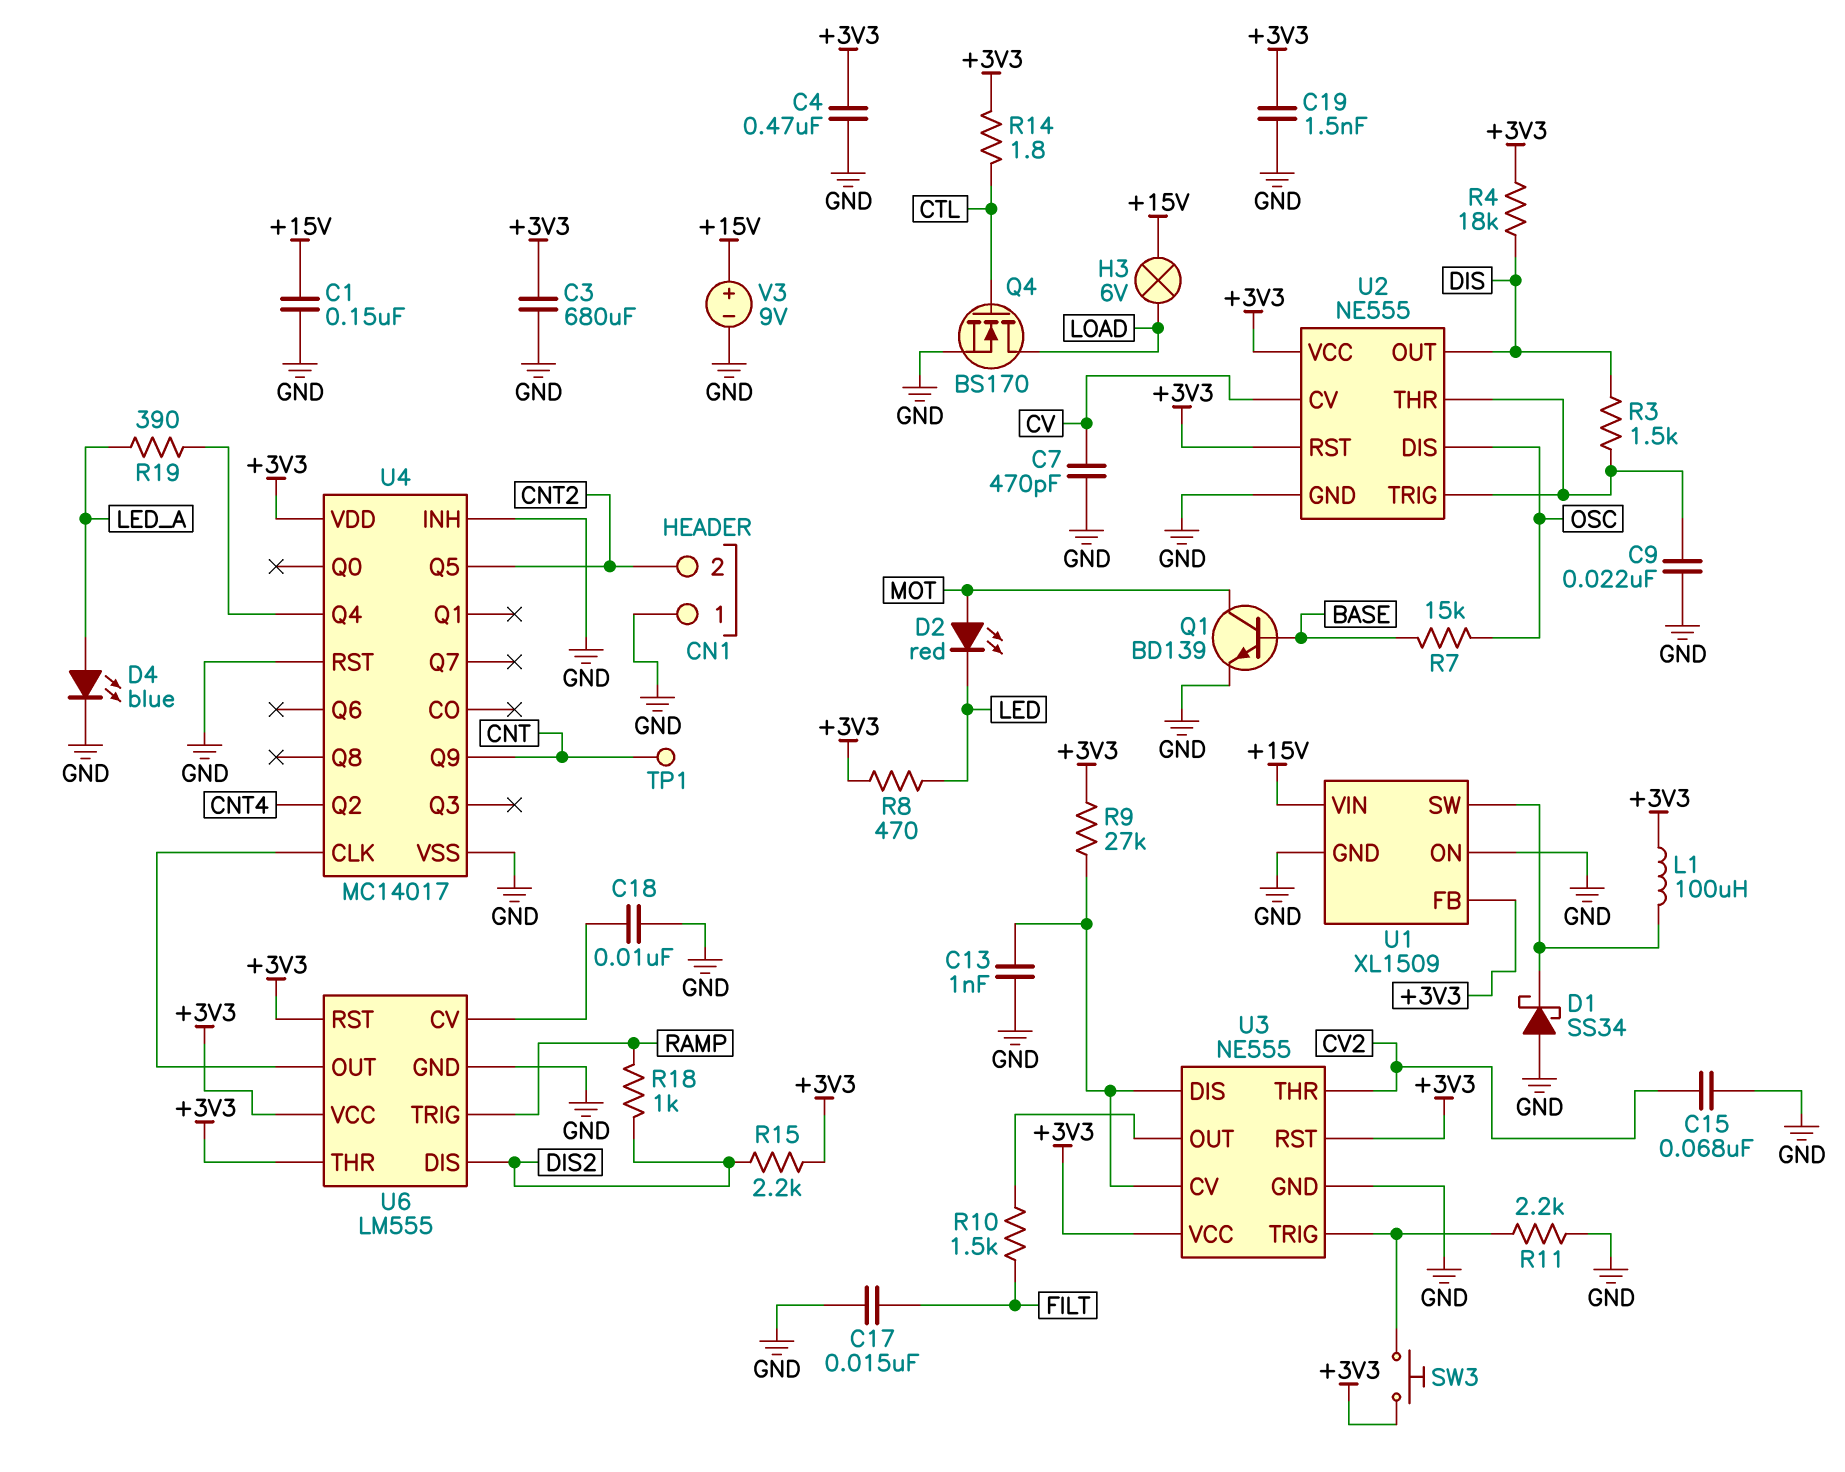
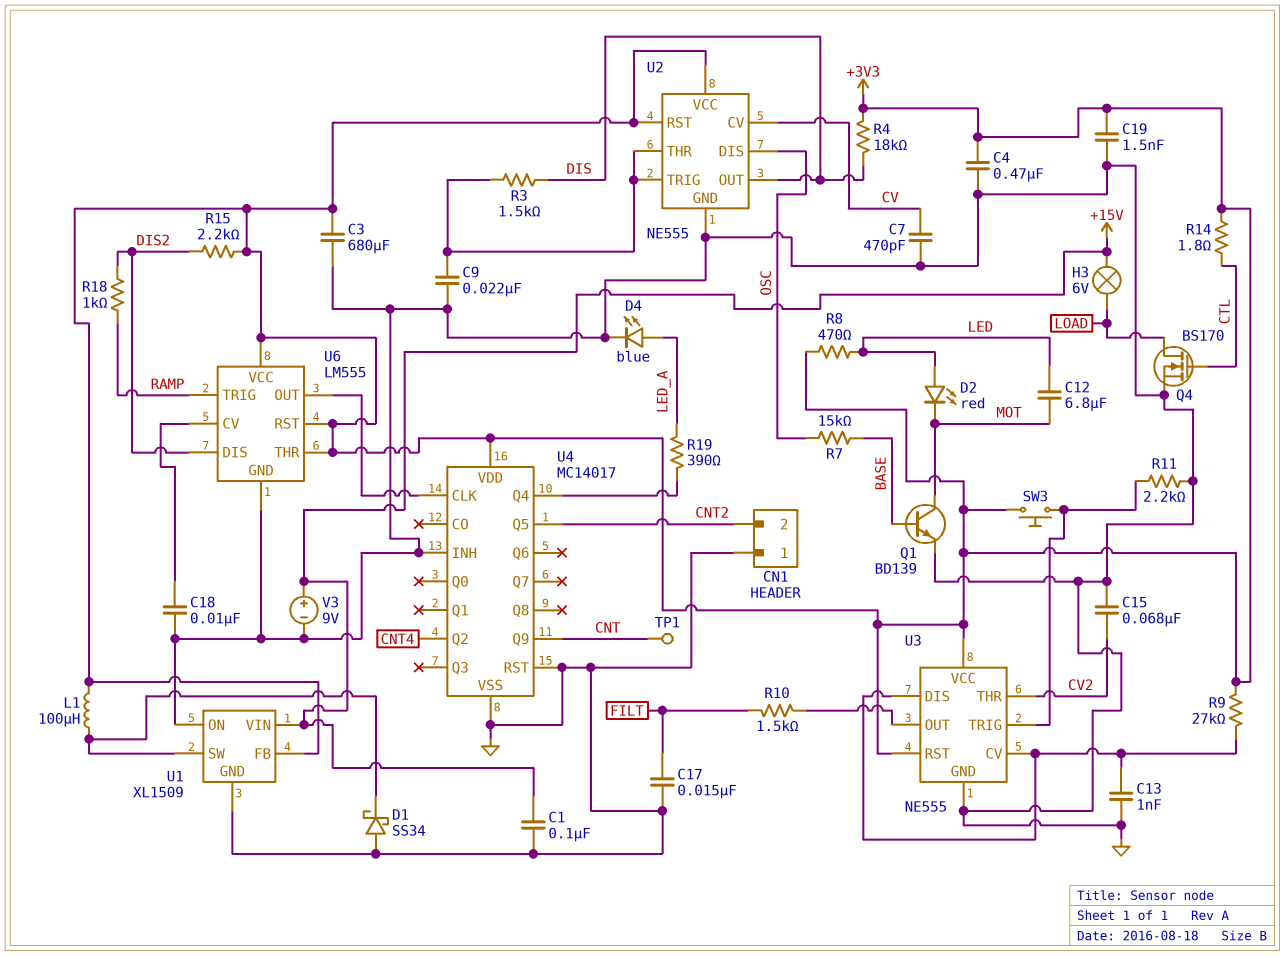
C1: 150nF (+15V, GND) -> 100nF (+15V, GND)
C12: none -> 6.8uF (LED, MOT)
D2: LED red (A MOT, K LED) -> LED red (A LED, K MOT)

